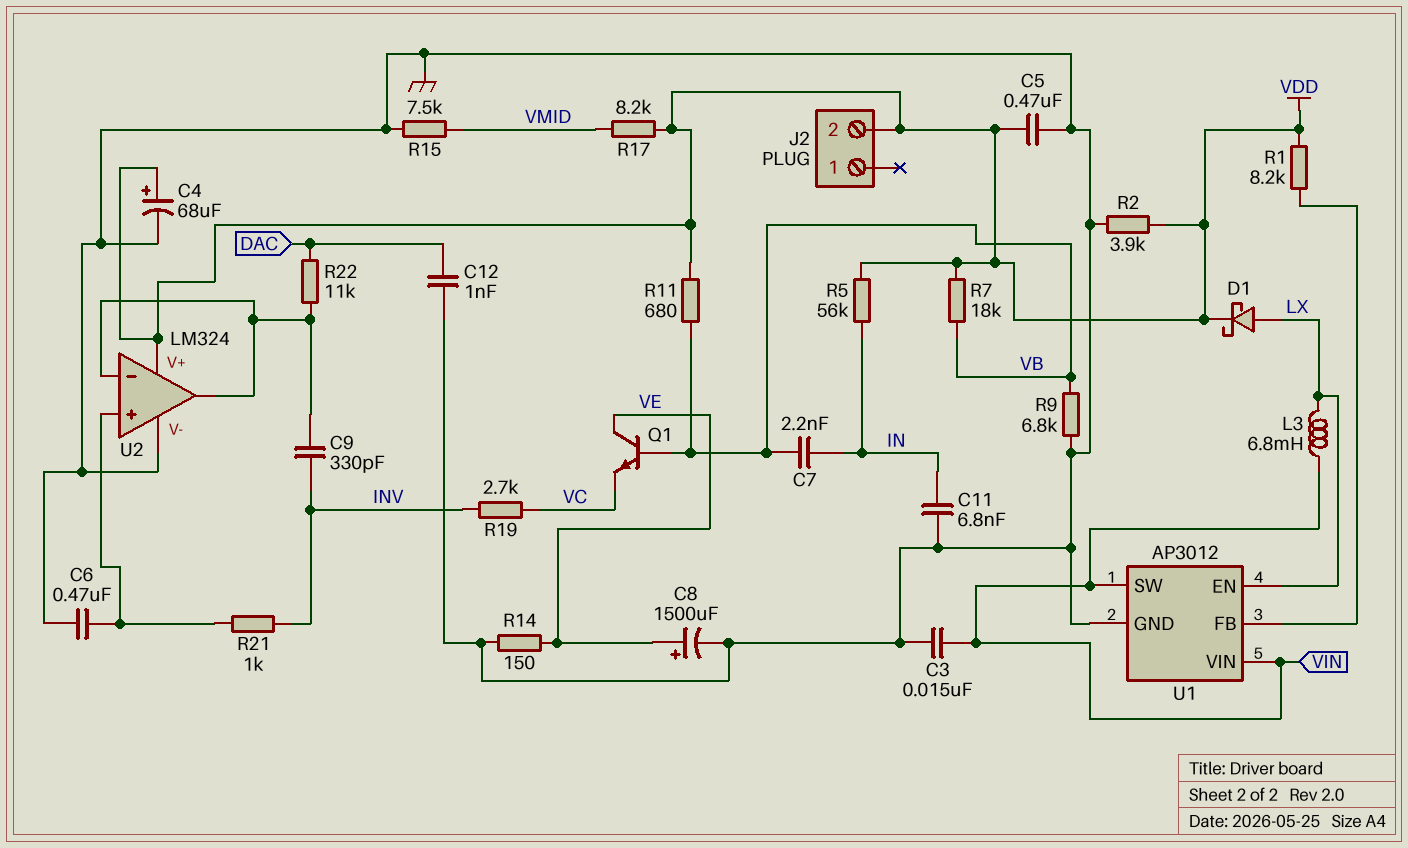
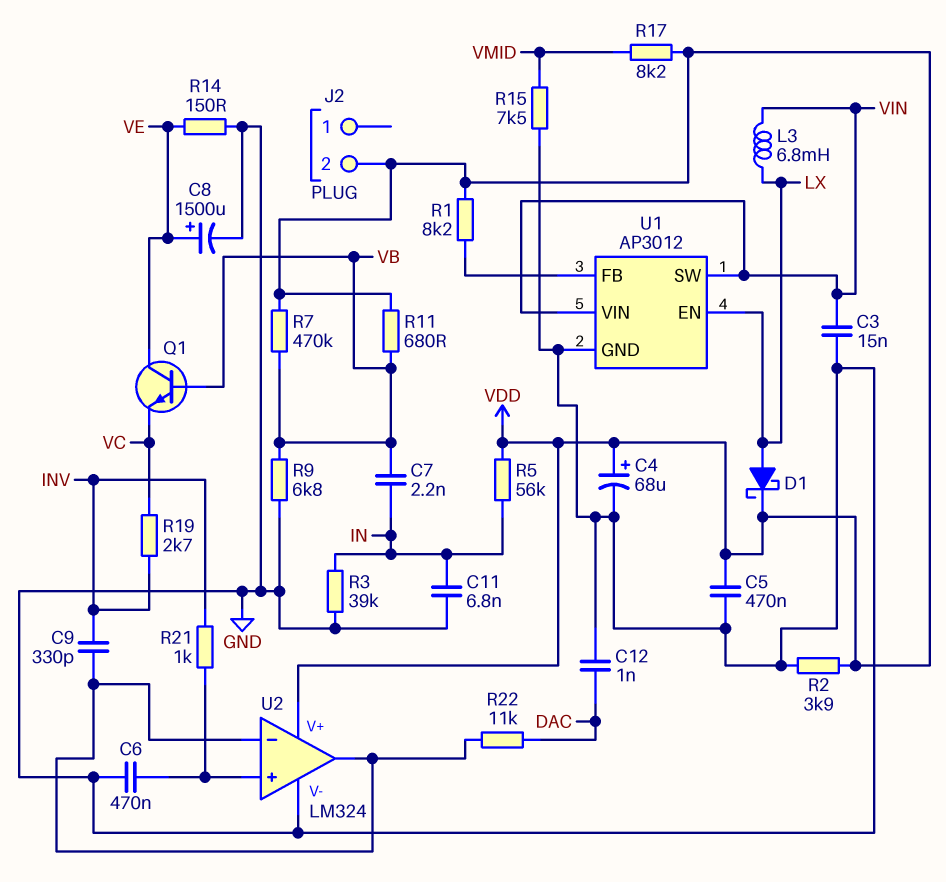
R3: none -> 39k (GND, IN)
R7: 18k (VB, VDD) -> 470k (VB, VDD)

